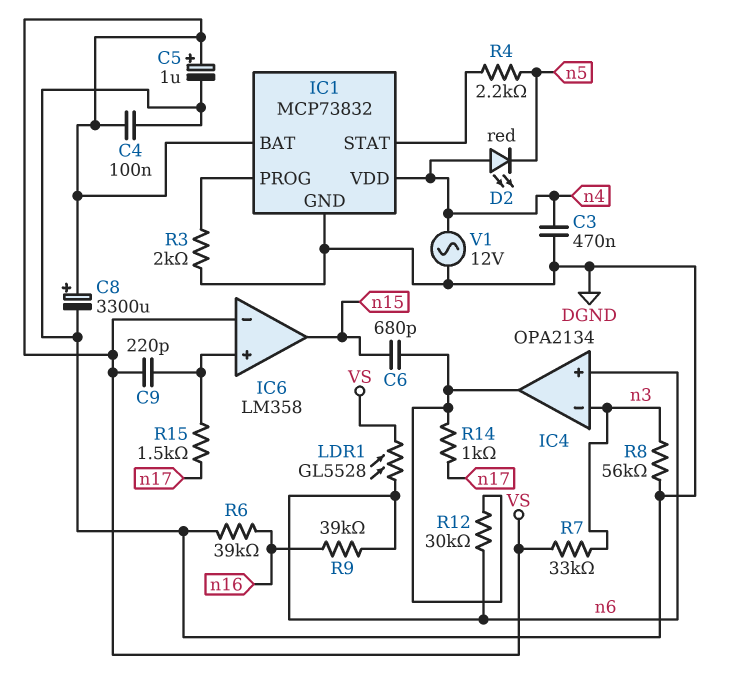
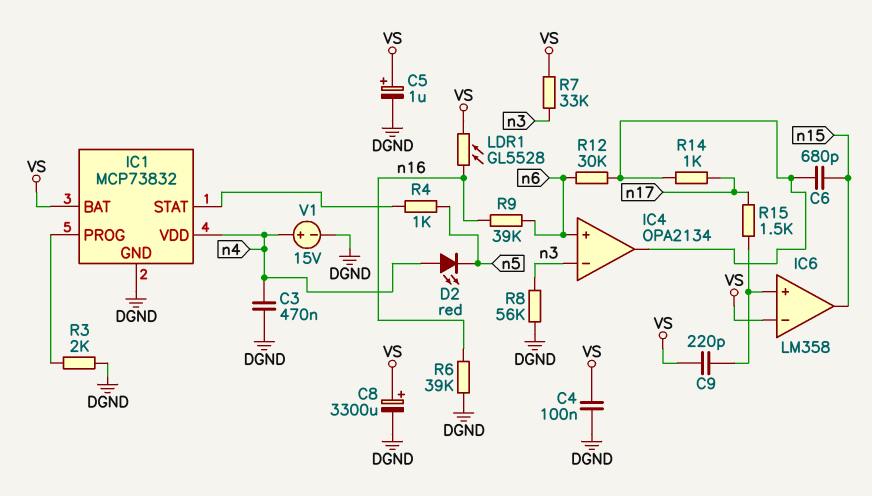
LDR1: GL5528 (VS, n6) -> GL5528 (VS, n16)
R4: 2.2k (IC1/STAT, n5) -> 1k (IC1/STAT, n5)
V1: AC 12V (DGND, n4) -> 15V (plus n4, minus DGND)

